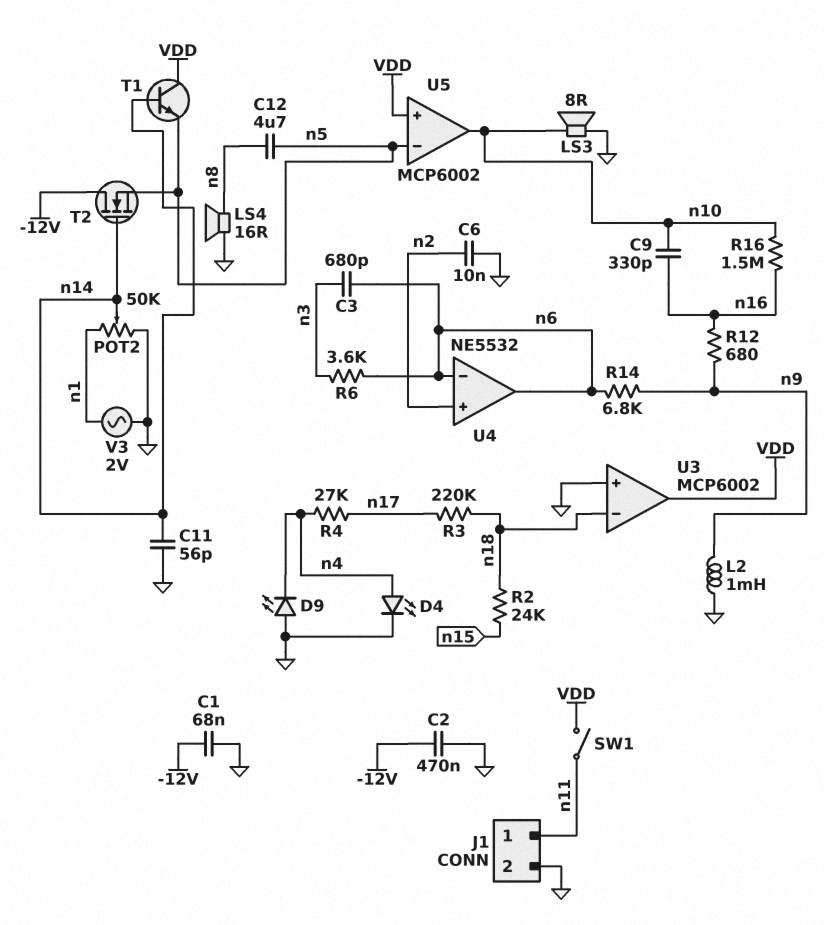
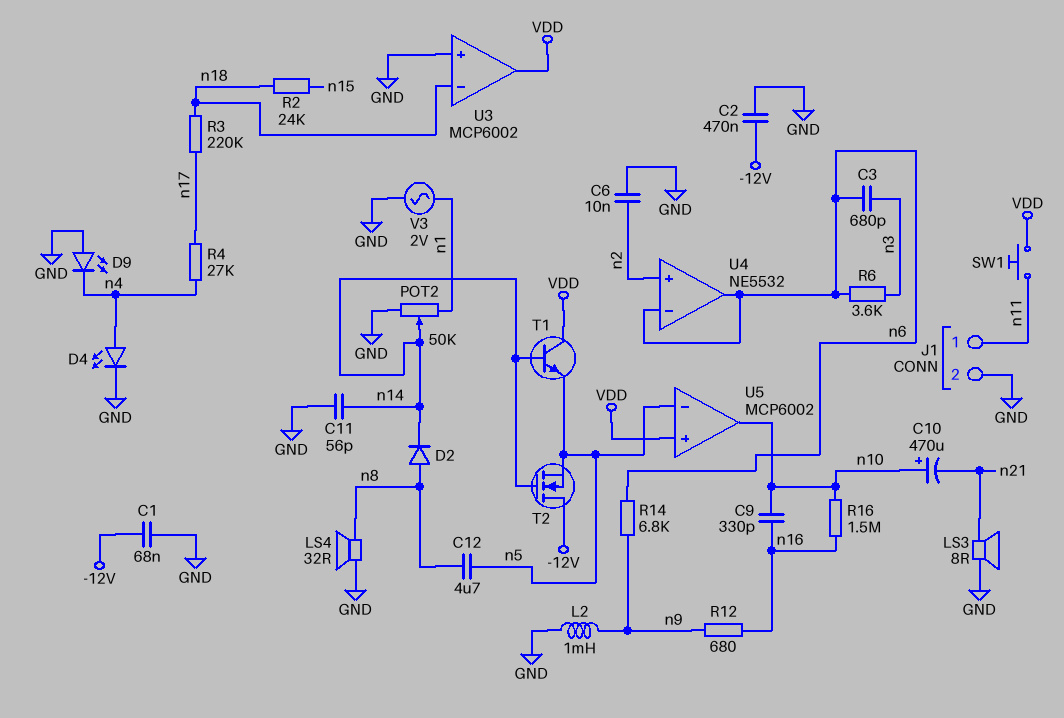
C10: none -> 470uF (plus n10, minus n21)
D2: none -> diode (A n8, K n14)
LS3: speaker 8R (GND, n10) -> speaker 8R (GND, n21)
LS4: speaker 16R (GND, n8) -> speaker 32R (GND, n8)
SW1: switch (VDD, n11) -> button (VDD, n11)

